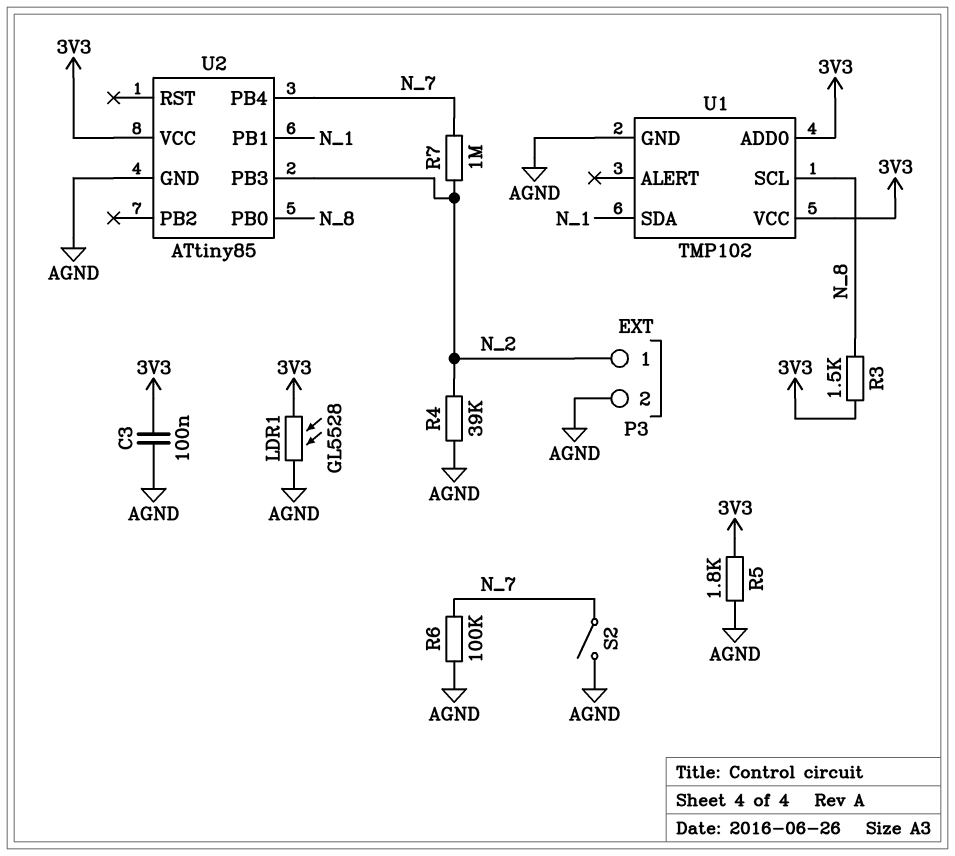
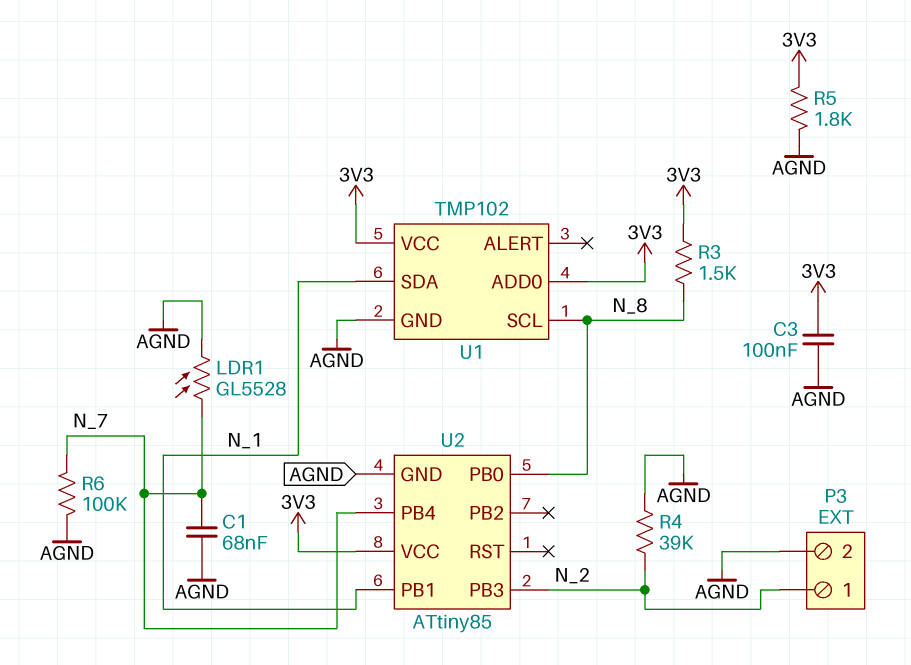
C1: none -> 68nF (AGND, N_7)
LDR1: GL5528 (3V3, AGND) -> GL5528 (AGND, N_7)
R7: 1M (N_2, N_7) -> none
S2: switch (AGND, N_7) -> none

